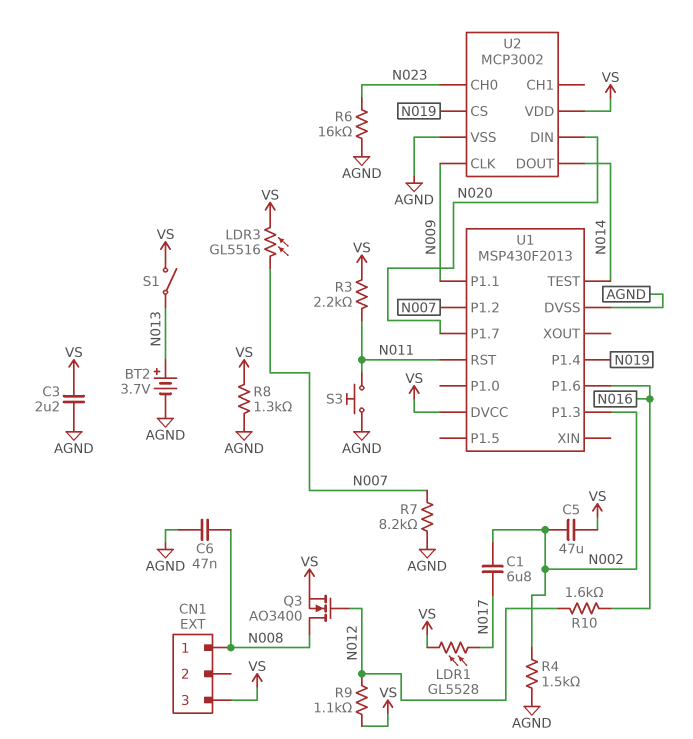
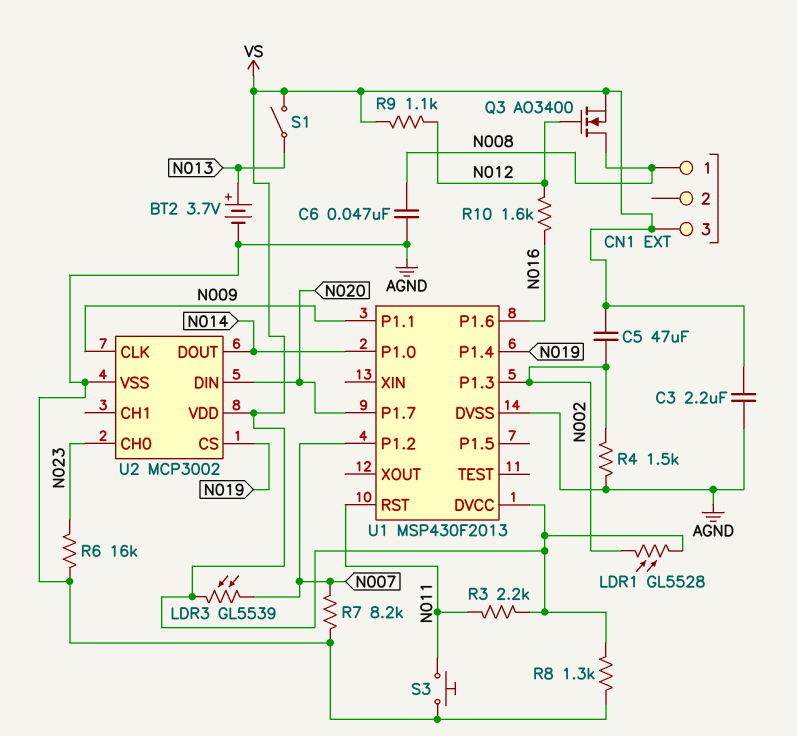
C1: 6.8uF (N002, N017) -> none
LDR1: GL5528 (N017, VS) -> GL5528 (N002, VS)
LDR3: GL5516 (N007, VS) -> GL5539 (N007, VS)
U1 pin P1.0: none -> N014
U1 pin TEST: N014 -> none

